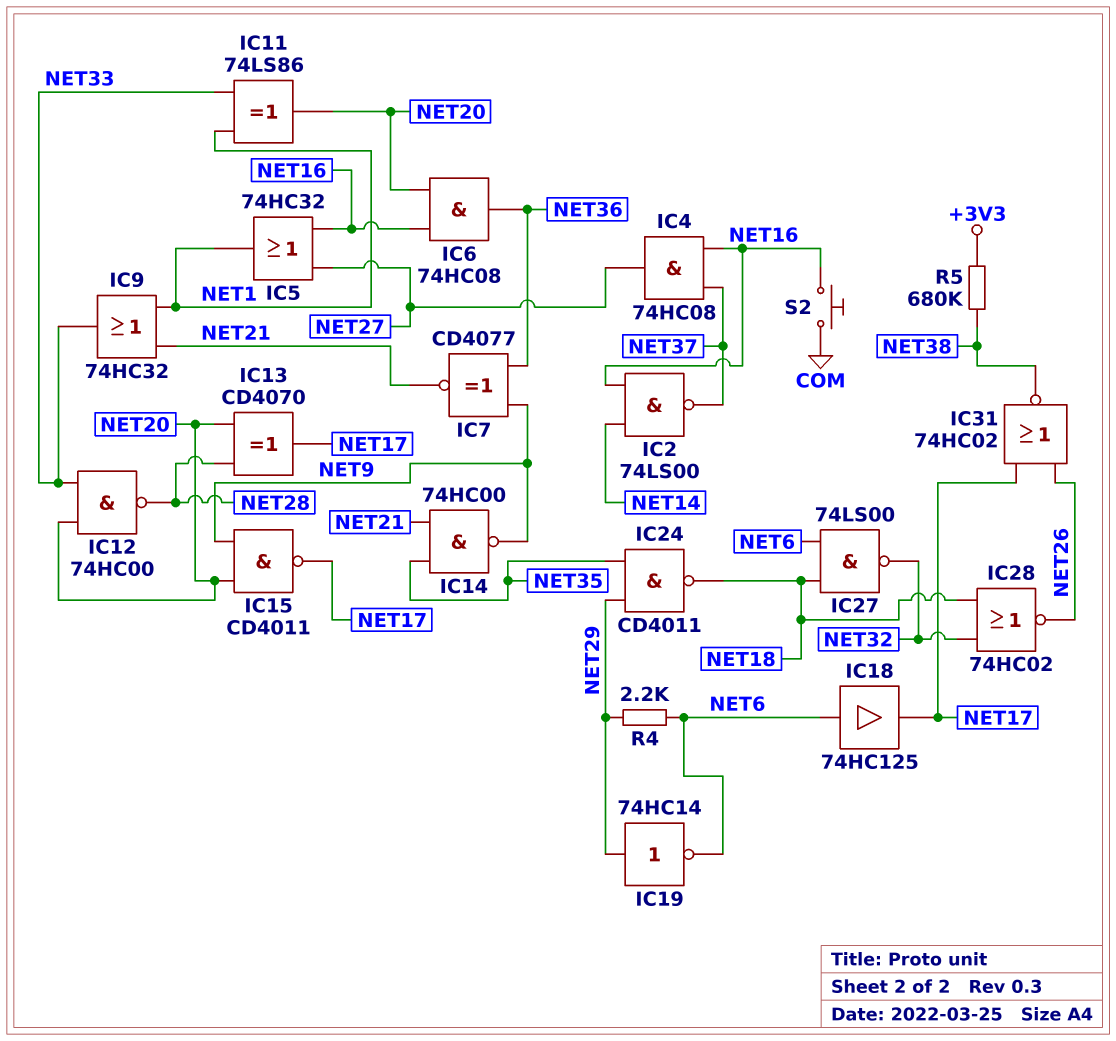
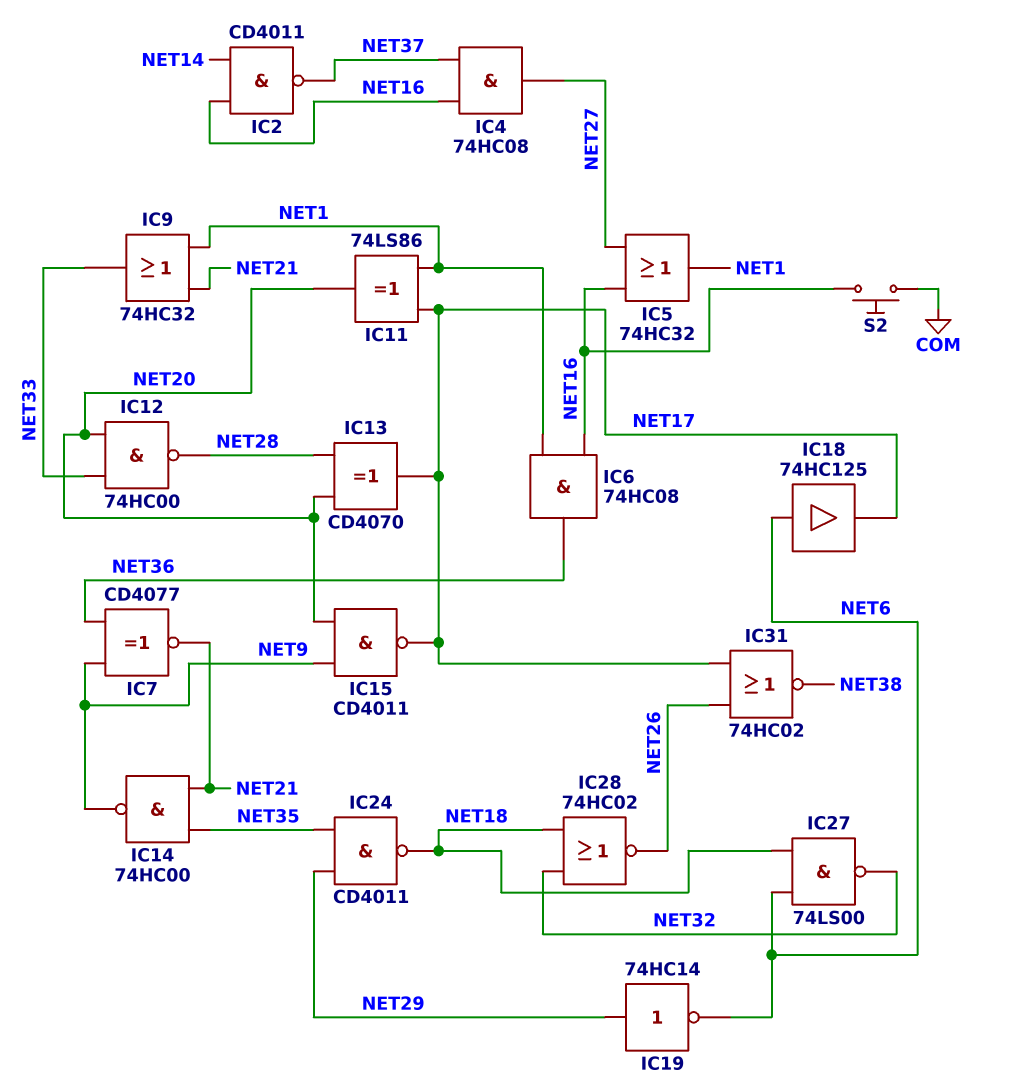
IC2: NAND 74LS00 (in NET14, in NET16, out NET37) -> NAND CD4011 (in NET14, in NET16, out NET37)
IC6: AND 74HC08 (in NET16, in NET20, out NET36) -> AND 74HC08 (in NET1, in NET16, out NET36)
IC11: XOR 74LS86 (in NET1, in NET33, out NET20) -> XOR 74LS86 (in NET1, in NET17, out NET20)
R4: 2.2k (NET6, NET29) -> none
R5: 680k (+3V3, NET38) -> none

